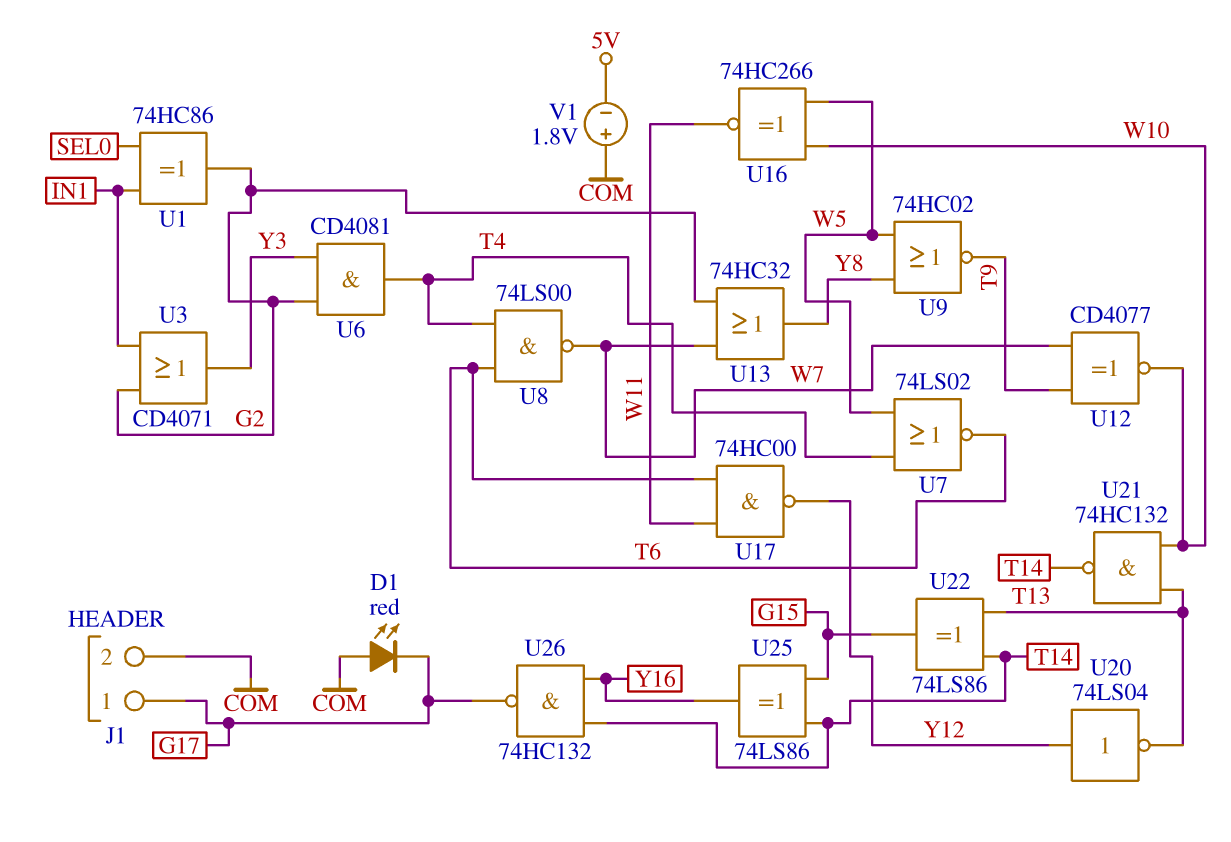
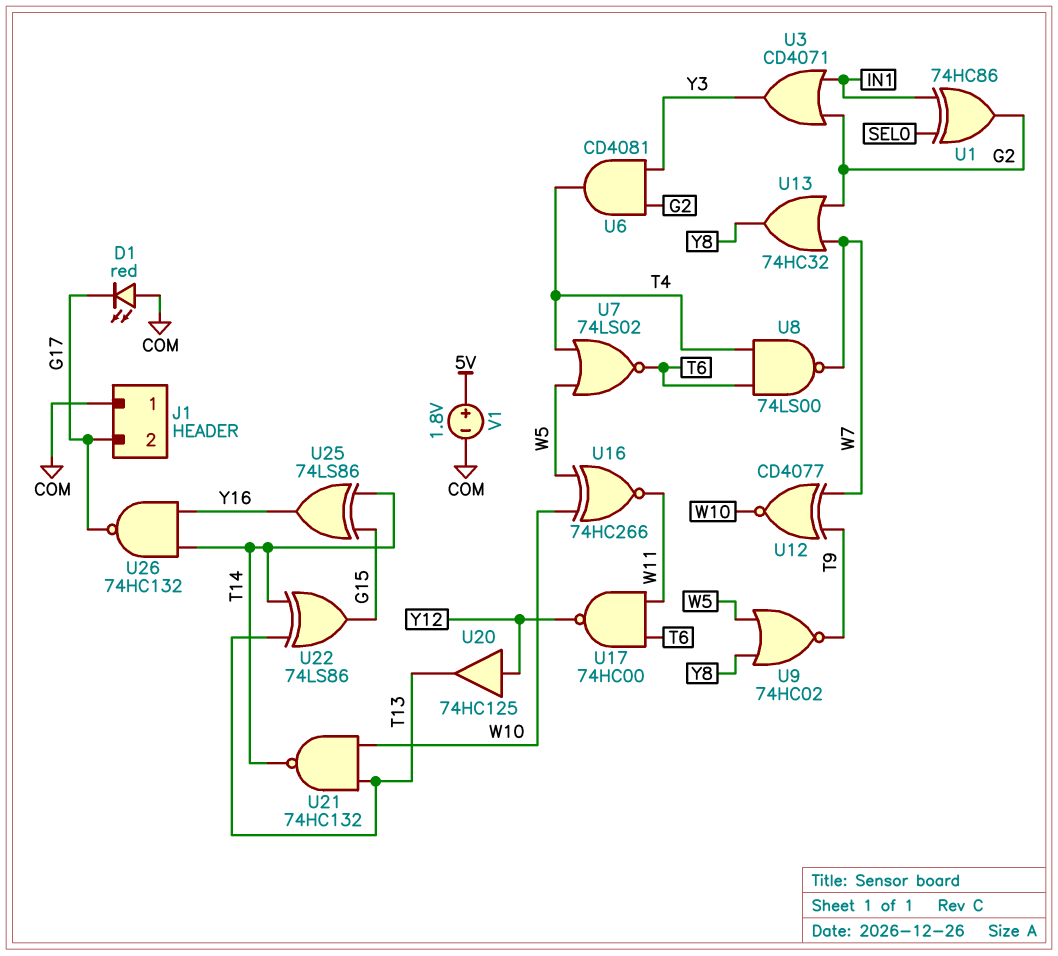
J1 pin 1: G17 -> COM
J1 pin 2: COM -> G17
U20: NOT 74LS04 (in Y12, out T13) -> buffer 74HC125 (in Y12, out T13)
V1: 1.8V (plus COM, minus 5V) -> 1.8V (plus 5V, minus COM)

